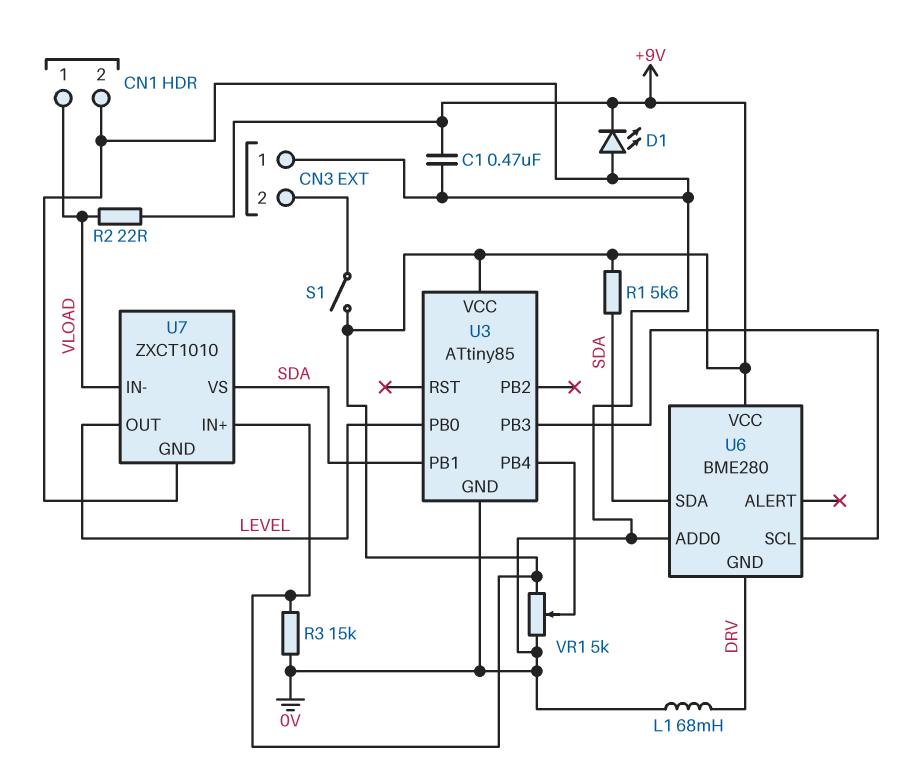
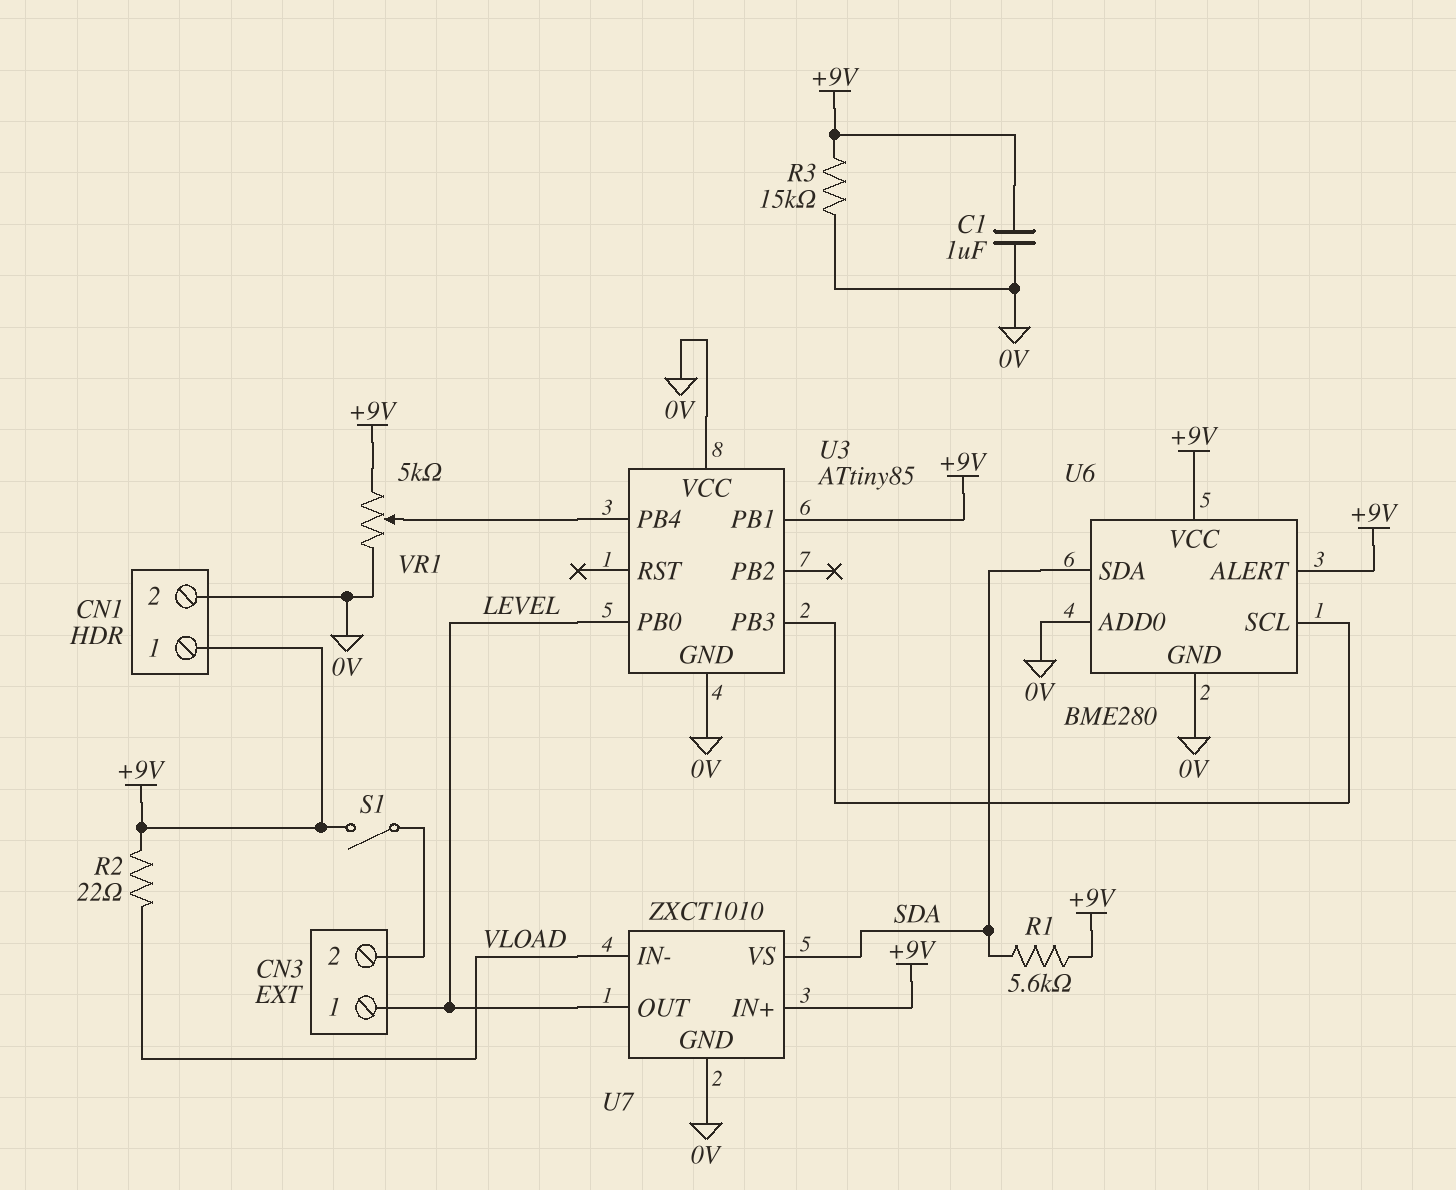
C1: 470nF (+9V, 0V) -> 1uF (+9V, 0V)
CN1 pin 1: VLOAD -> +9V
CN3 pin 1: 0V -> LEVEL
D1: LED (A 0V, K +9V) -> none
L1: 68mH (0V, DRV) -> none
U3 pin PB1: SDA -> +9V
U3 pin VCC: +9V -> 0V
U6 pin ALERT: none -> +9V
U6 pin GND: DRV -> 0V

